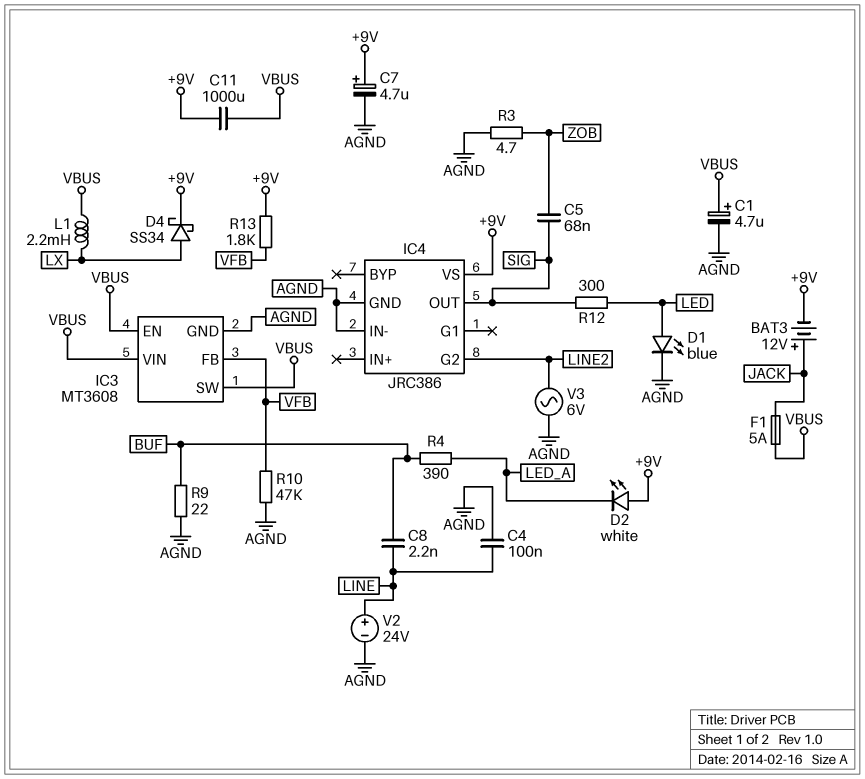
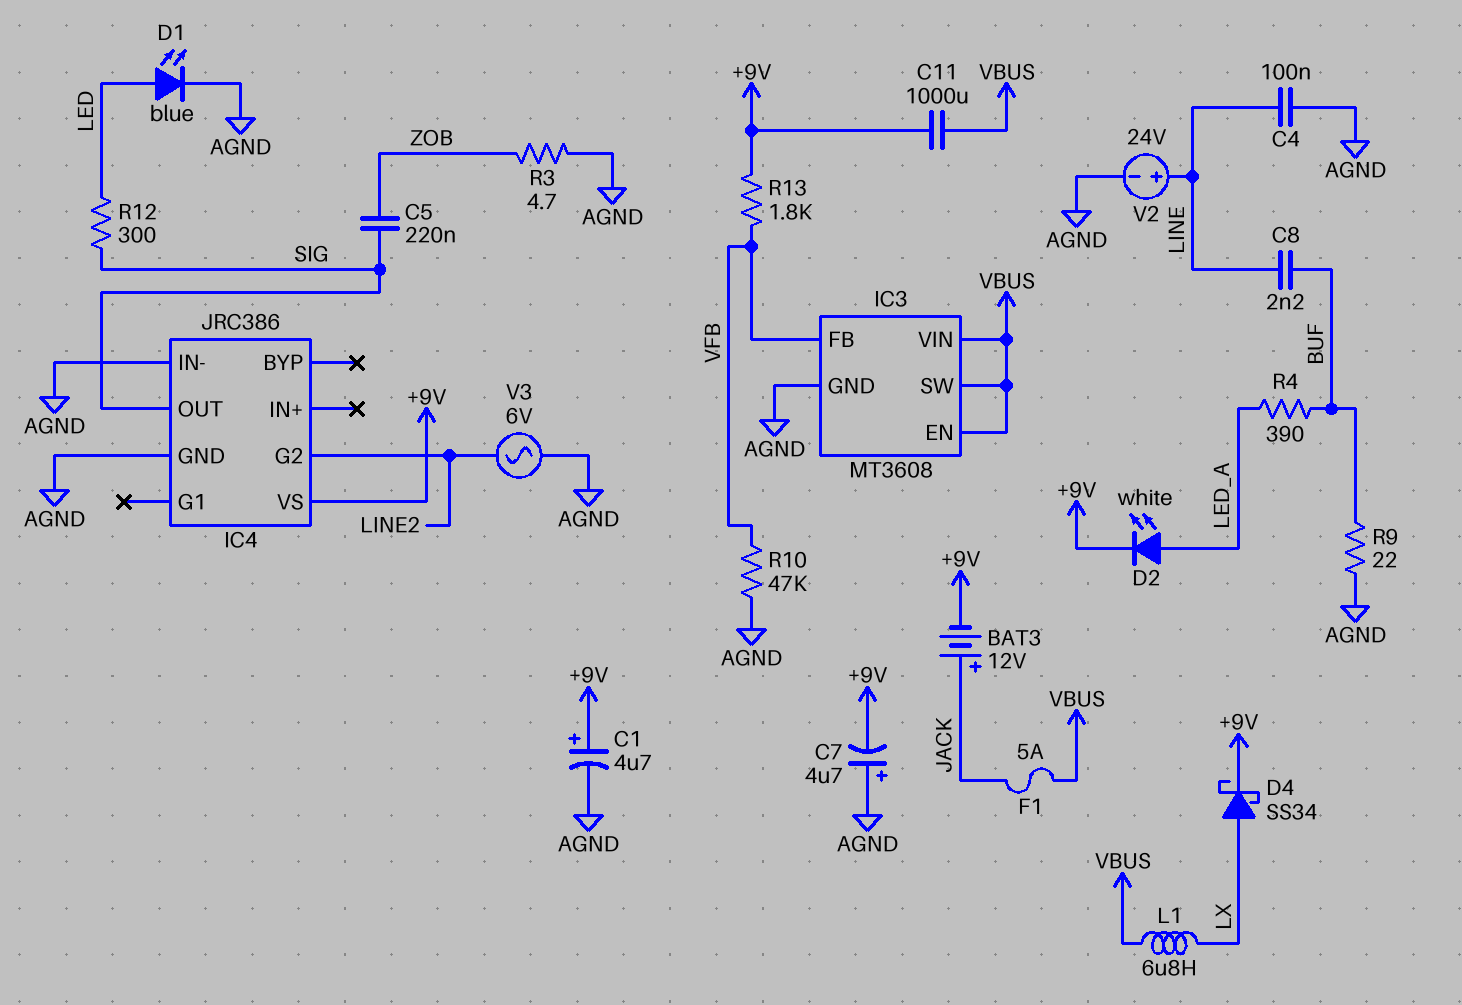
C1: 4.7uF (plus VBUS, minus AGND) -> 4.7uF (plus +9V, minus AGND)
C5: 68nF (SIG, ZOB) -> 220nF (SIG, ZOB)
C7: 4.7uF (plus +9V, minus AGND) -> 4.7uF (plus AGND, minus +9V)
D2: LED white (A +9V, K LED_A) -> LED white (A LED_A, K +9V)
L1: 2.2mH (LX, VBUS) -> 6.8uH (LX, VBUS)

